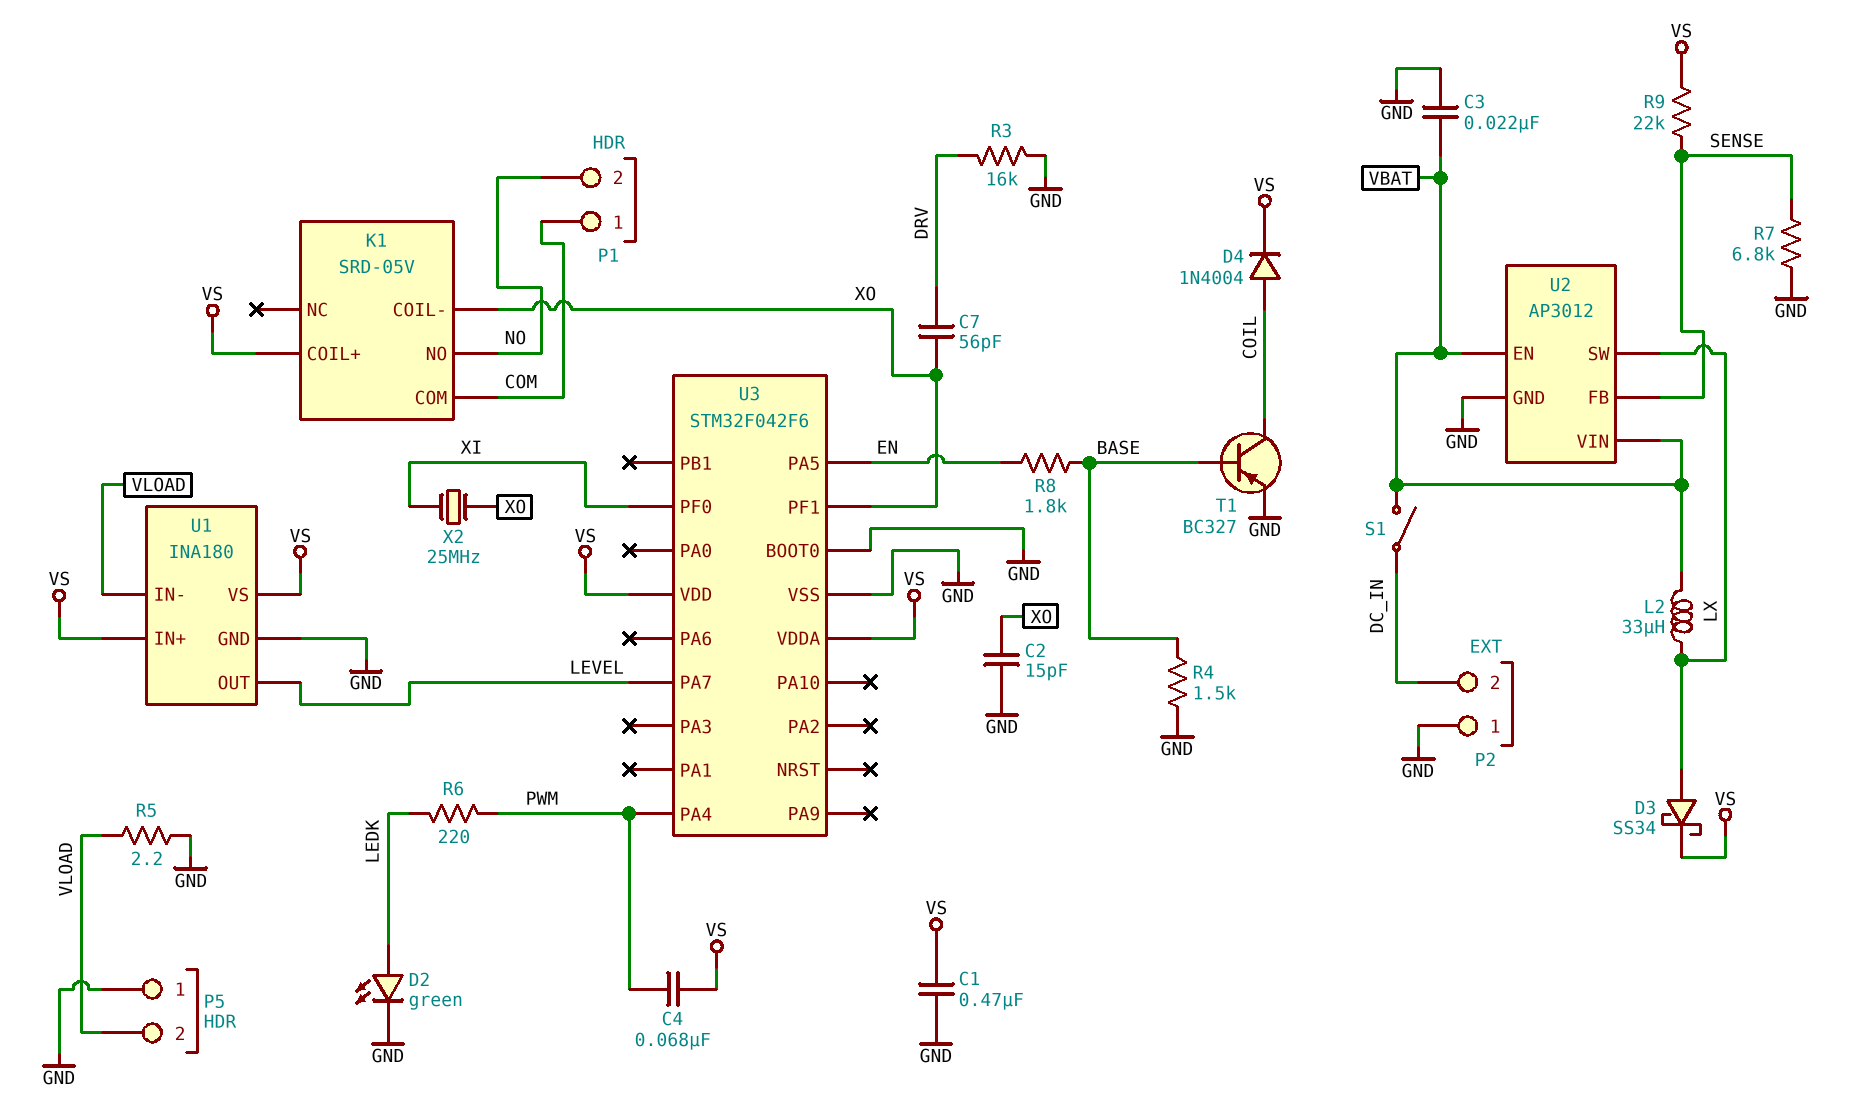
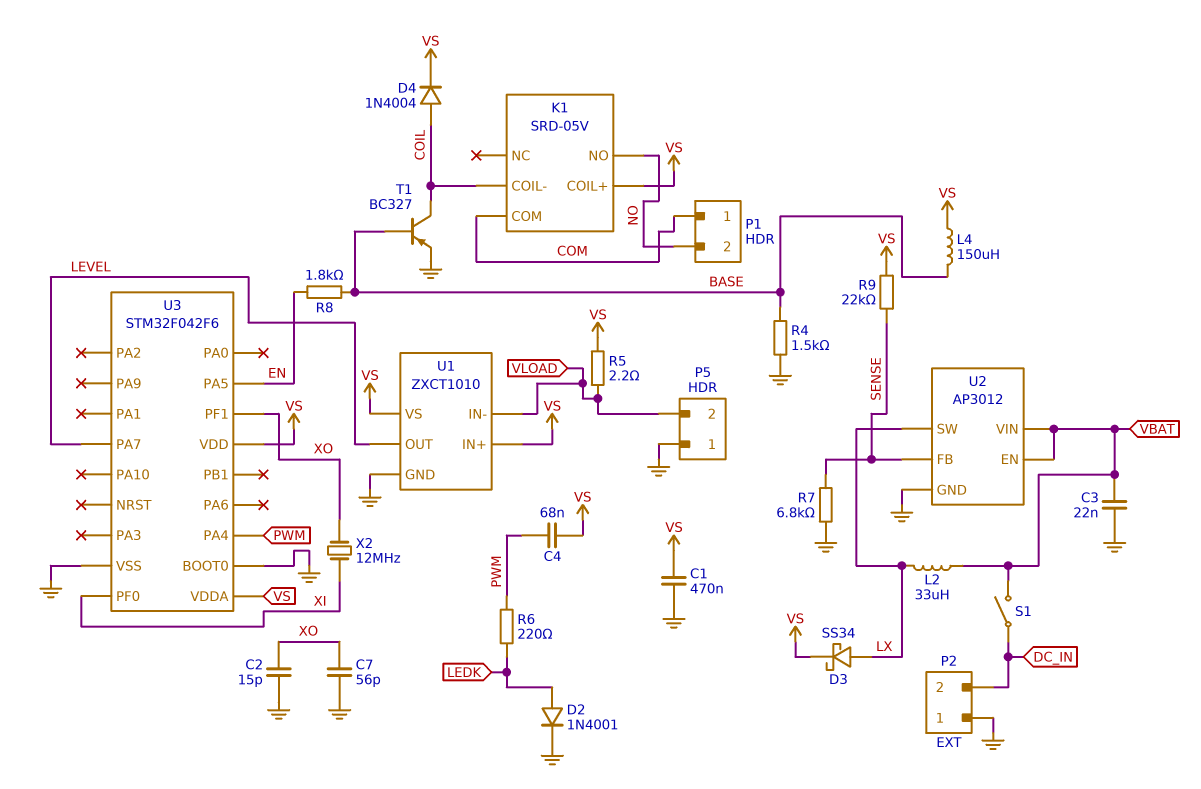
C7: 56pF (DRV, XO) -> 56pF (GND, XO)
D2: LED green (A LEDK, K GND) -> diode 1N4001 (A LEDK, K GND)
K1 pin COIL-: XO -> COIL
L4: none -> 150uH (BASE, VS)
R3: 16k (DRV, GND) -> none
R5: 2.2 (GND, VLOAD) -> 2.2 (VLOAD, VS)
U1: INA180 -> ZXCT1010
X2: 25MHz (XI, XO) -> 12MHz (XI, XO)

